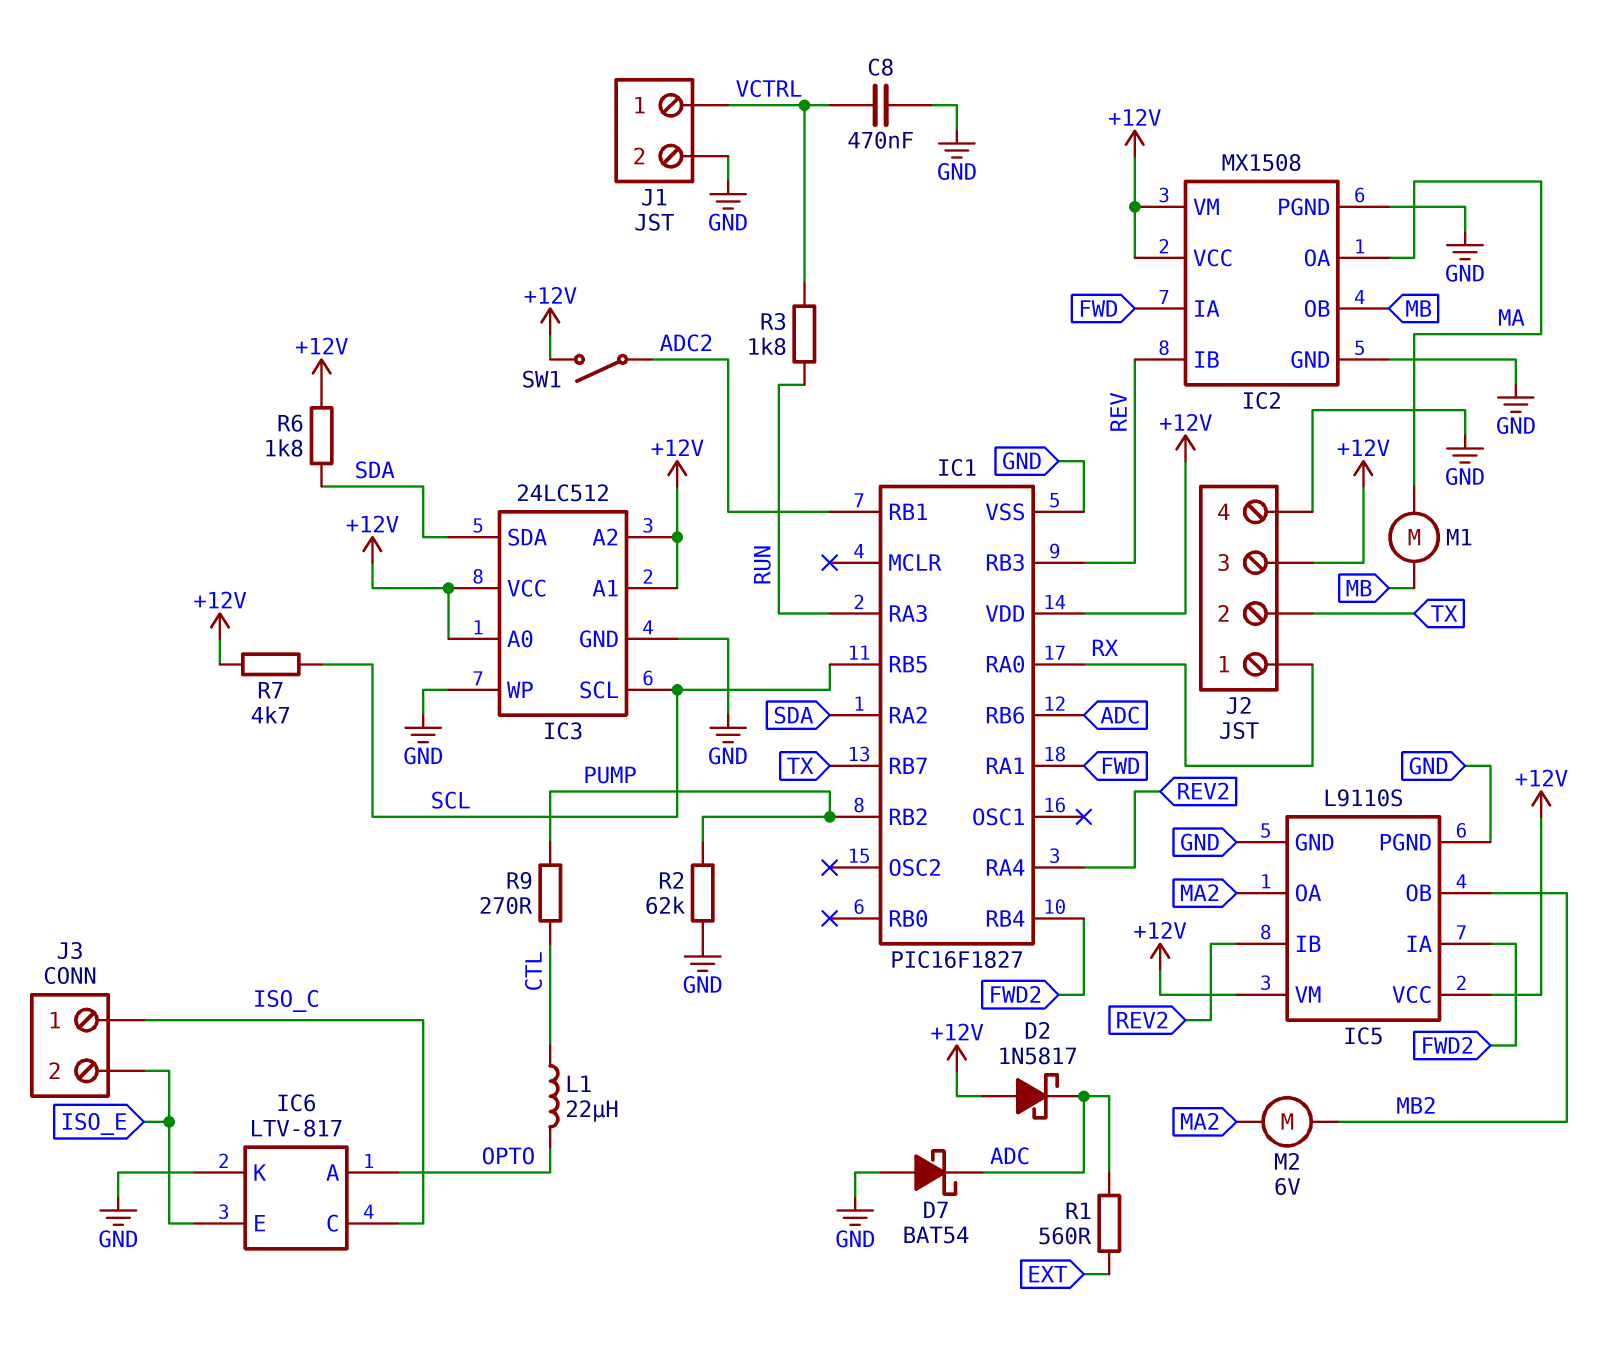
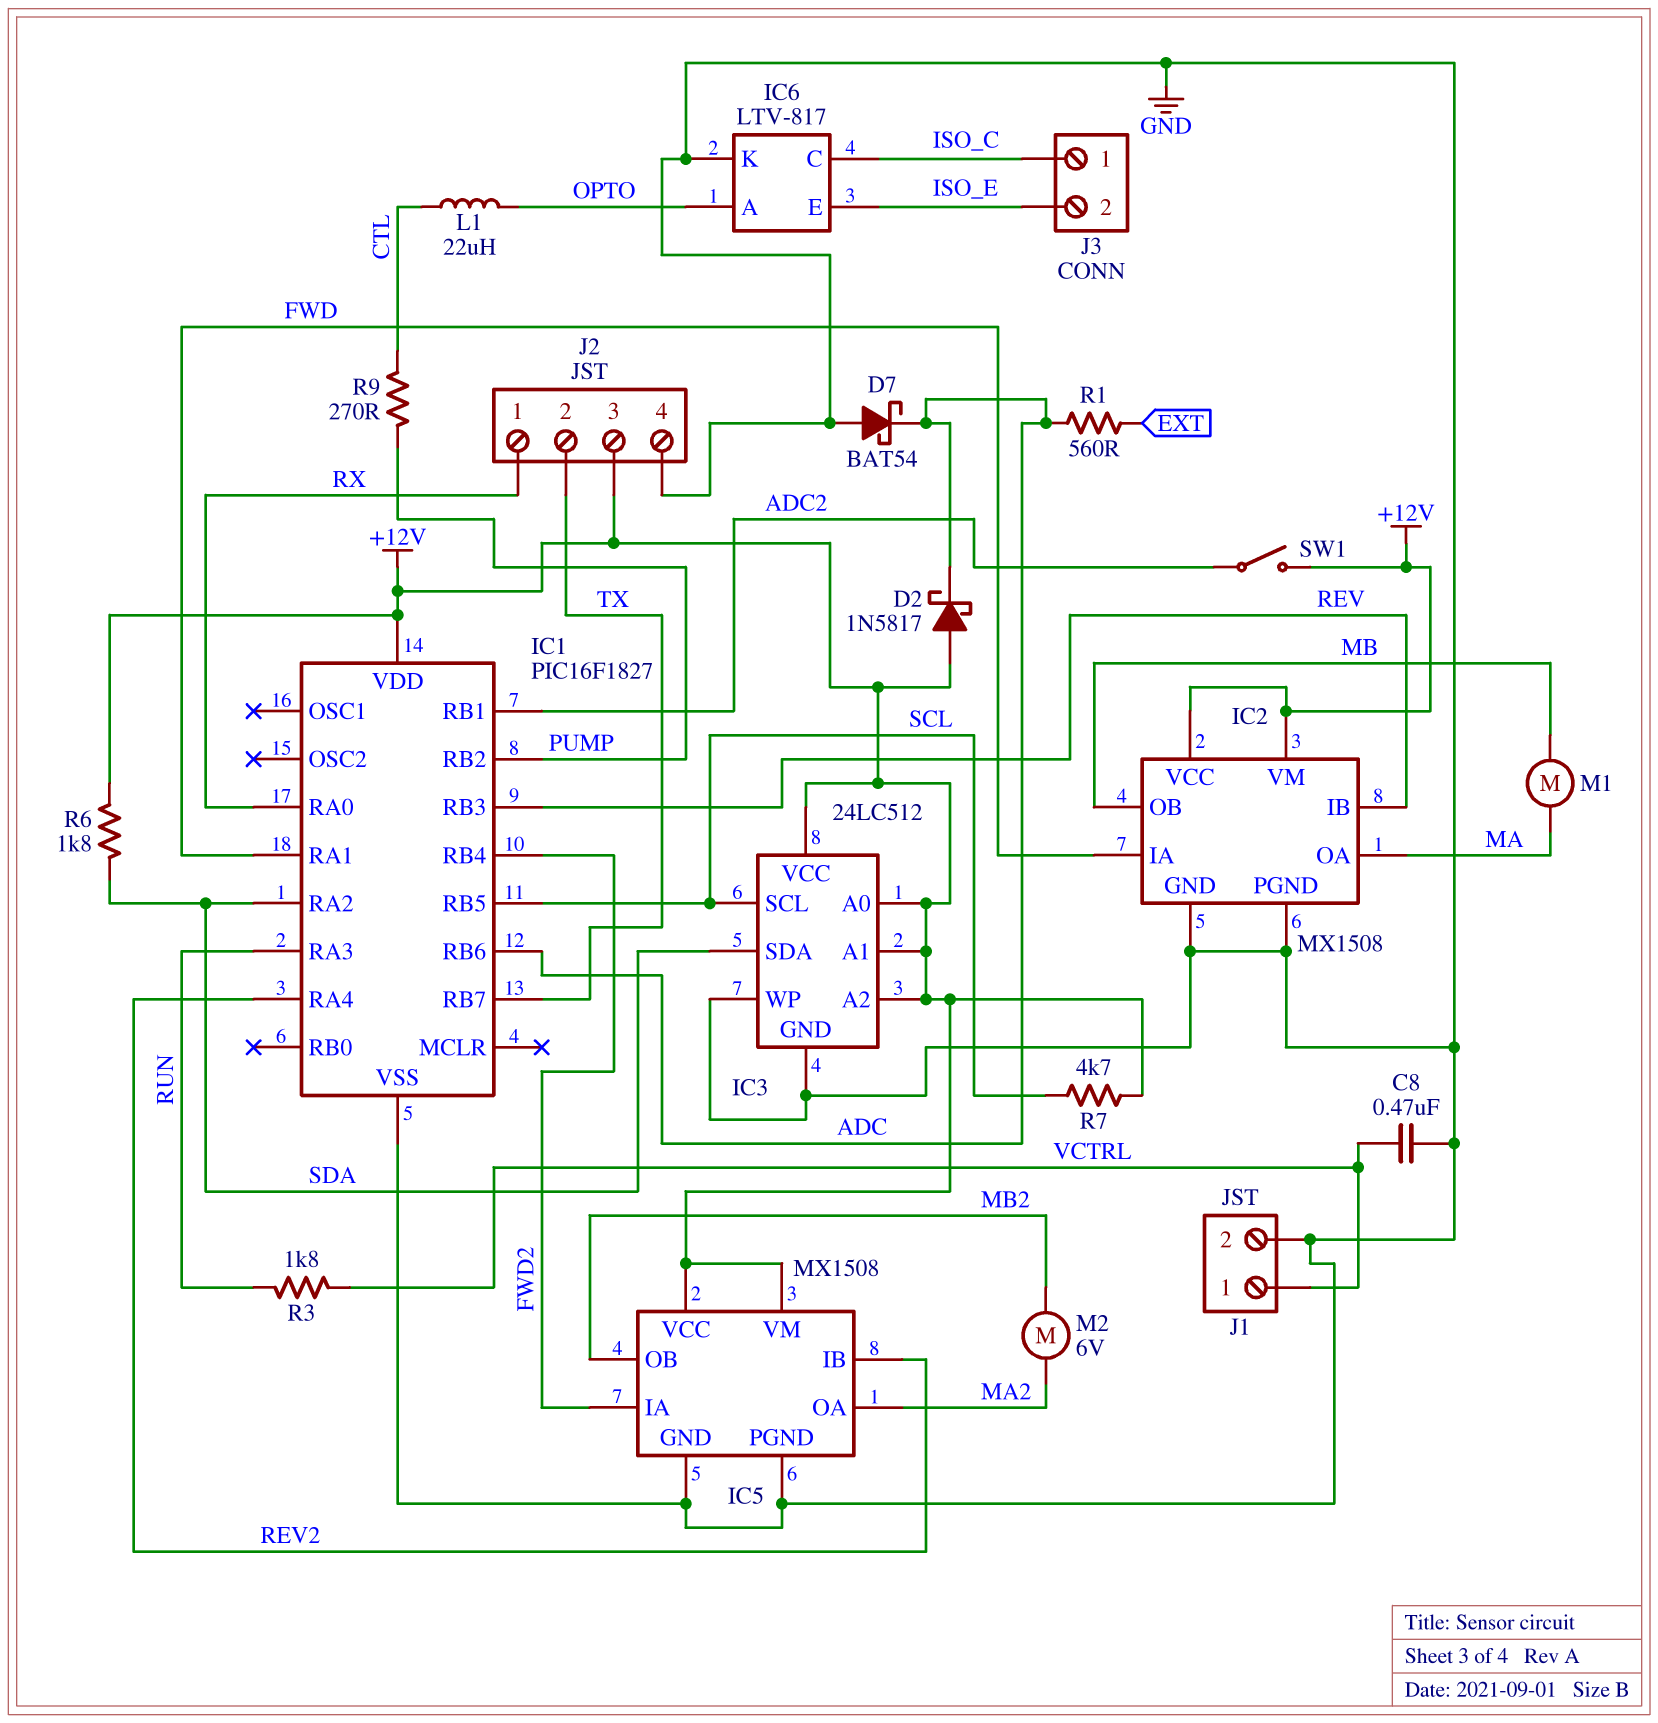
IC5: L9110S -> MX1508
R2: 62k (GND, PUMP) -> none

